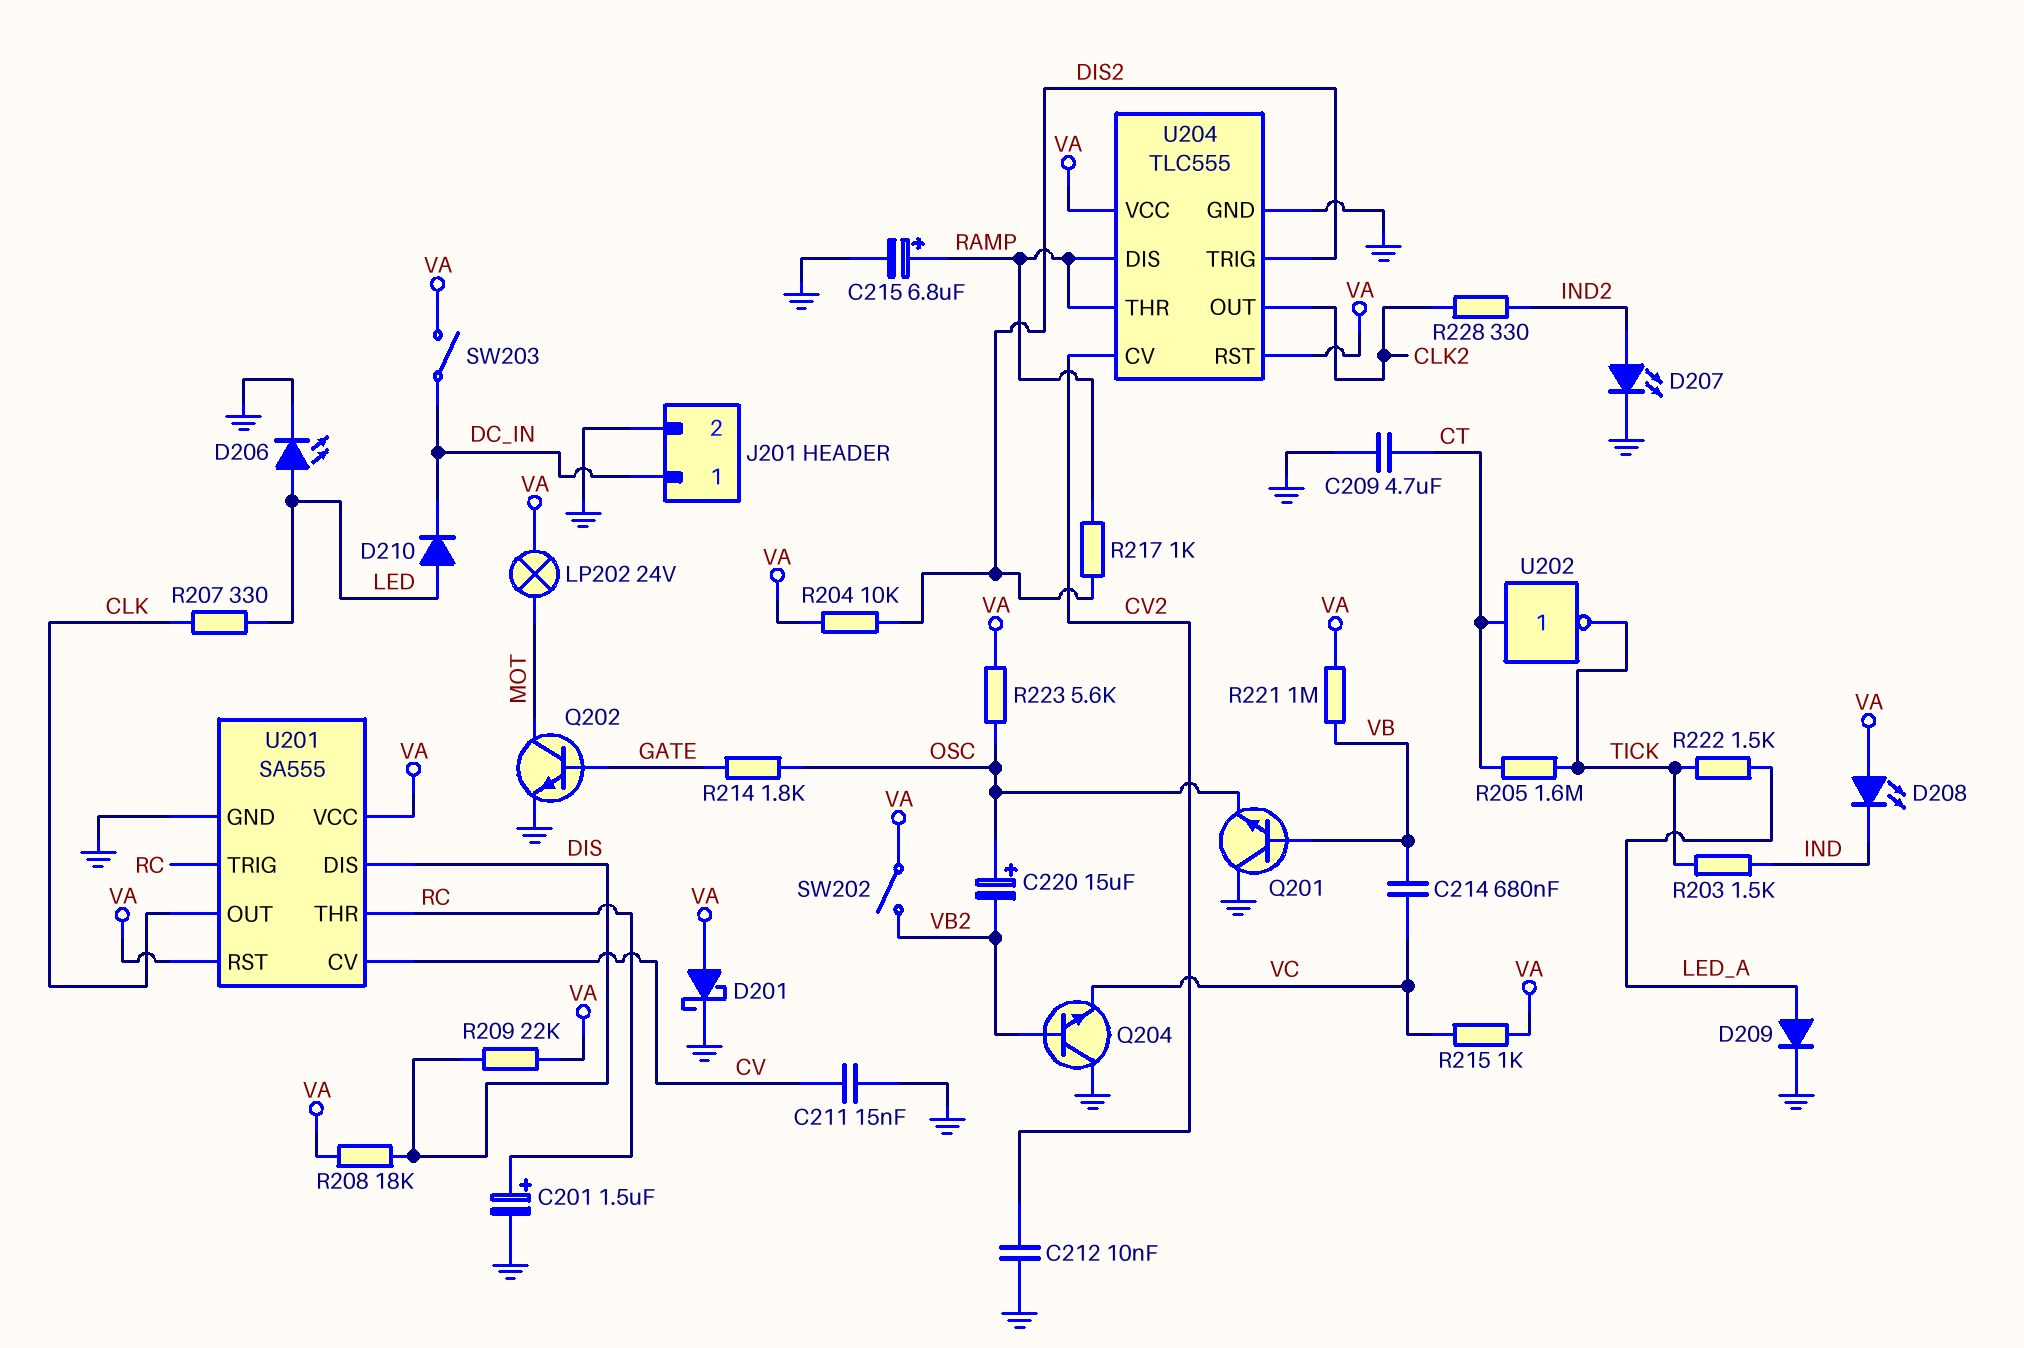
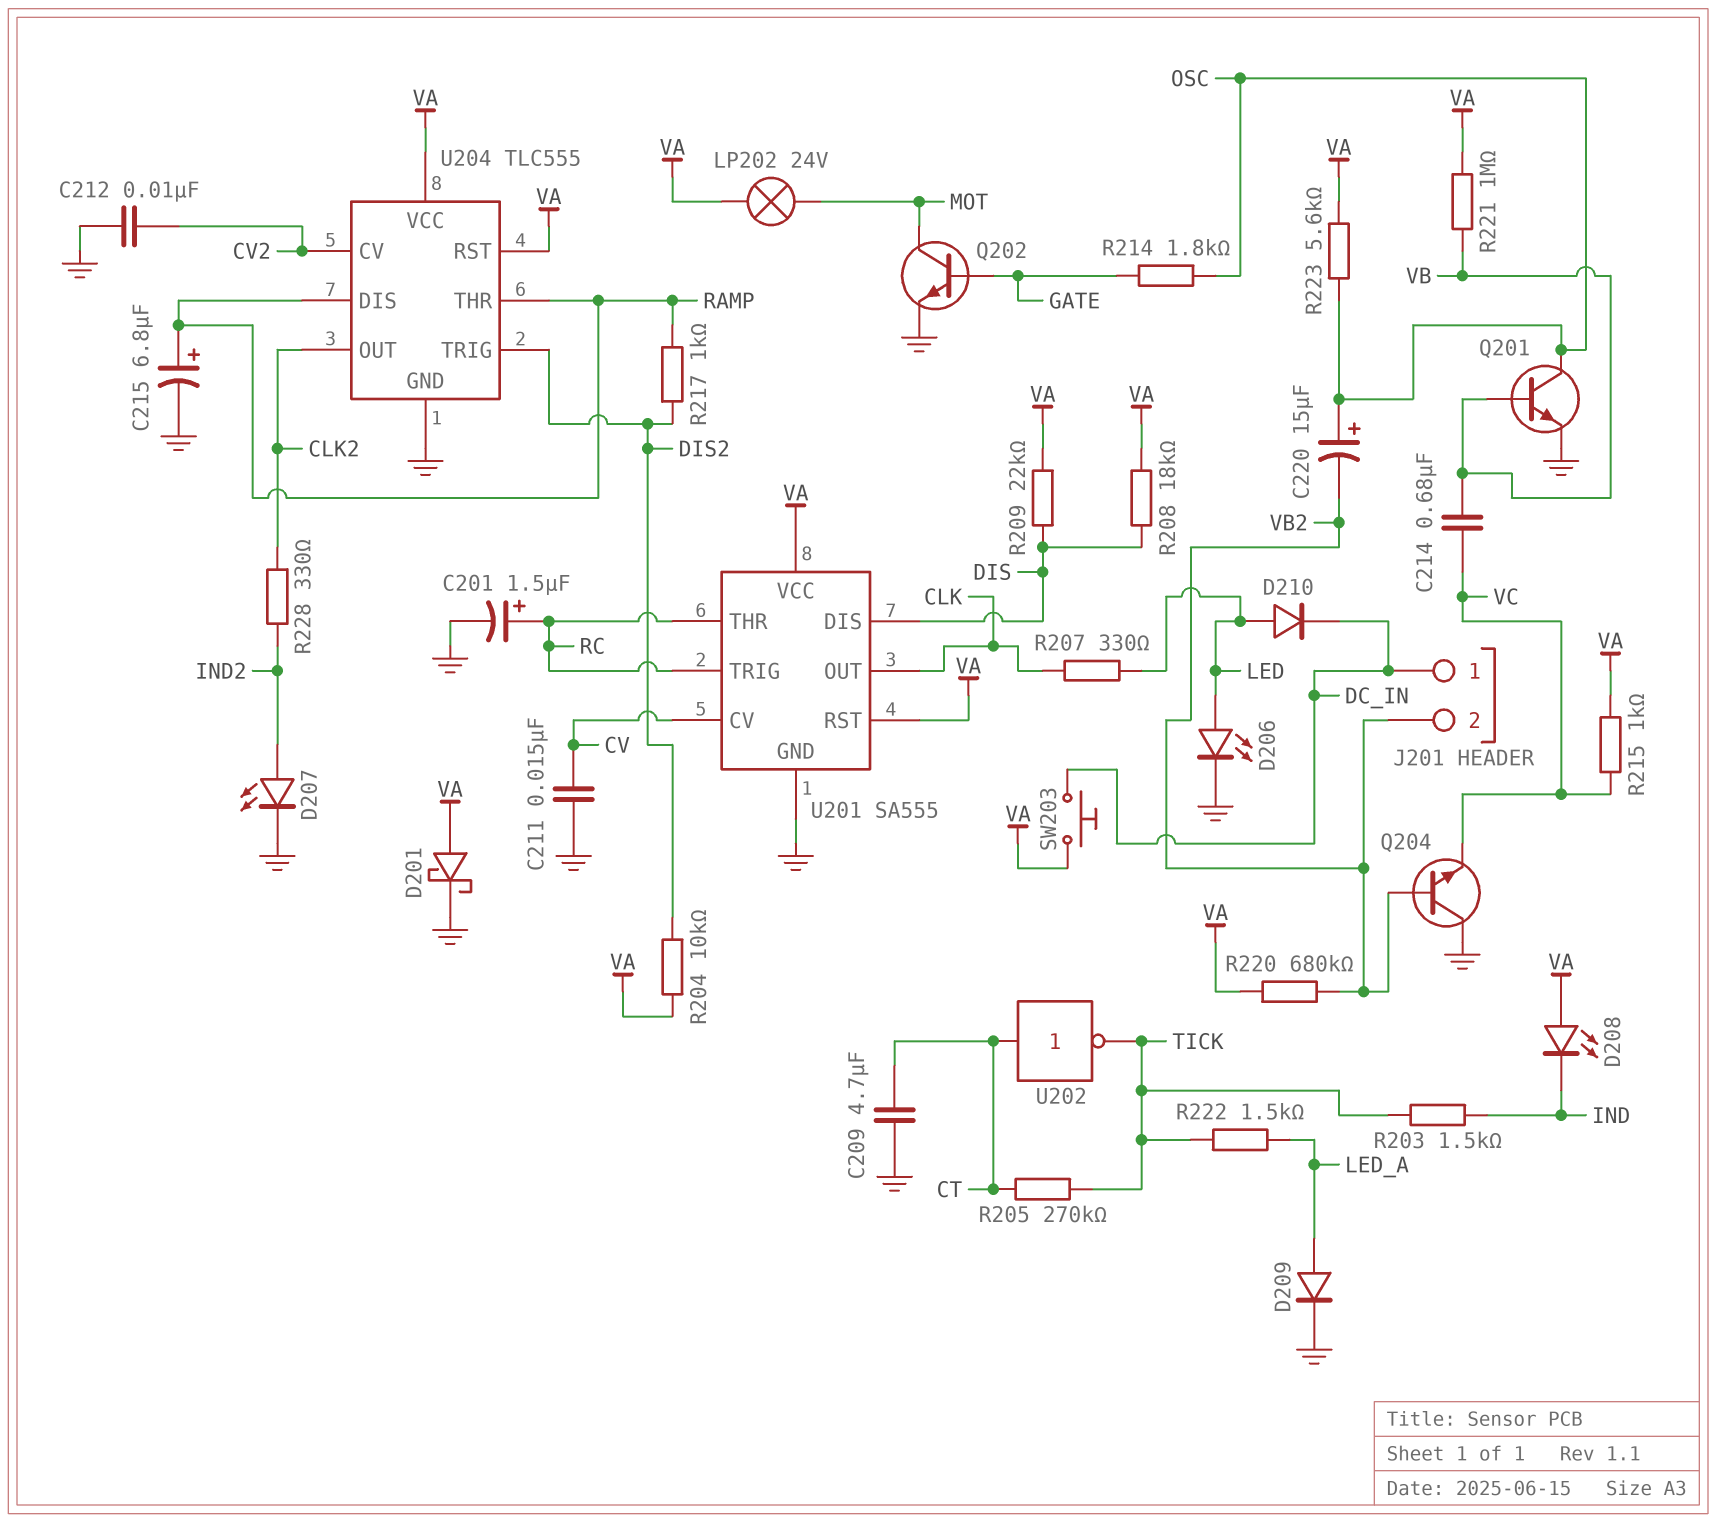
J201 pin 2: GND -> VB2
Q201: NPN (B VB, C GND, E OSC) -> NPN (B VB, C OSC, E GND)
R205: 1.6M (CT, TICK) -> 270k (CT, TICK)
R220: none -> 680k (VA, VB2)
SW202: switch (VA, VB2) -> none
SW203: switch (DC_IN, VA) -> button (DC_IN, VA)

